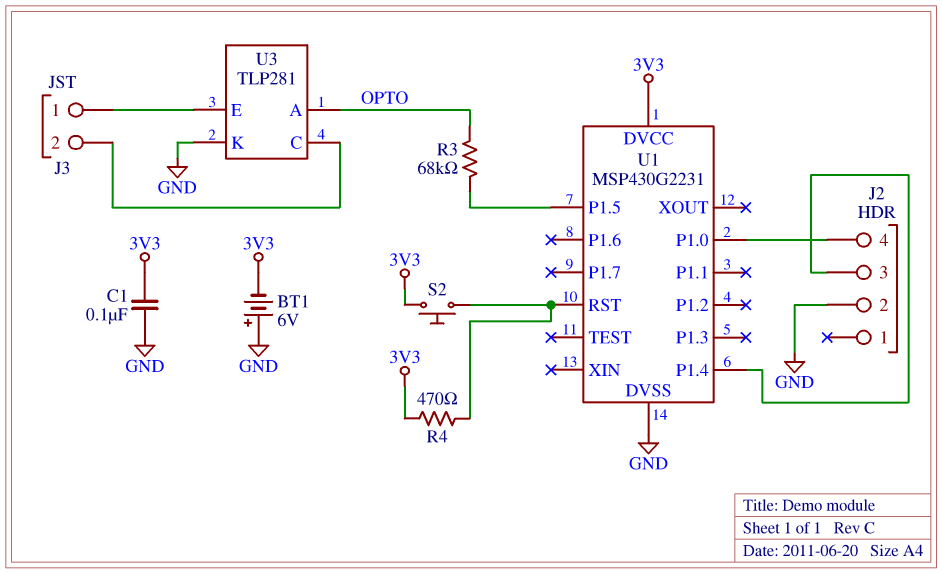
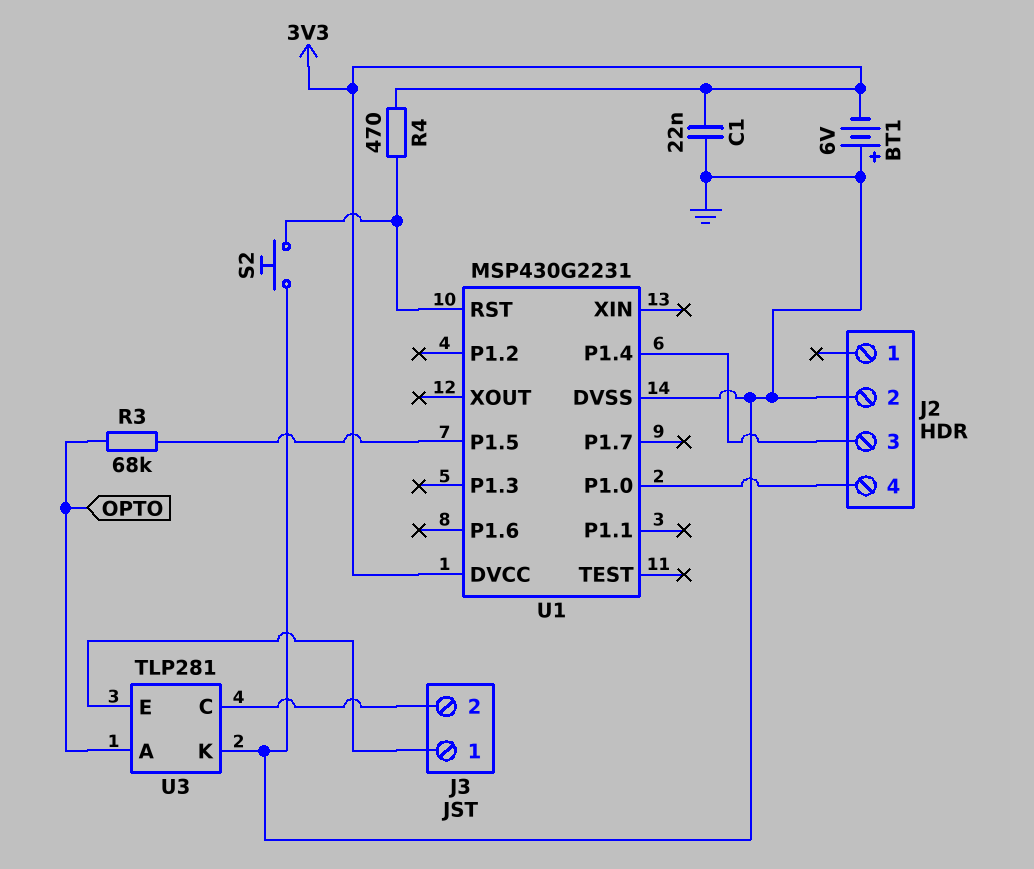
C1: 100nF (3V3, GND) -> 22nF (3V3, GND)
S2: button (3V3, U1/RST) -> button (GND, U1/RST)

